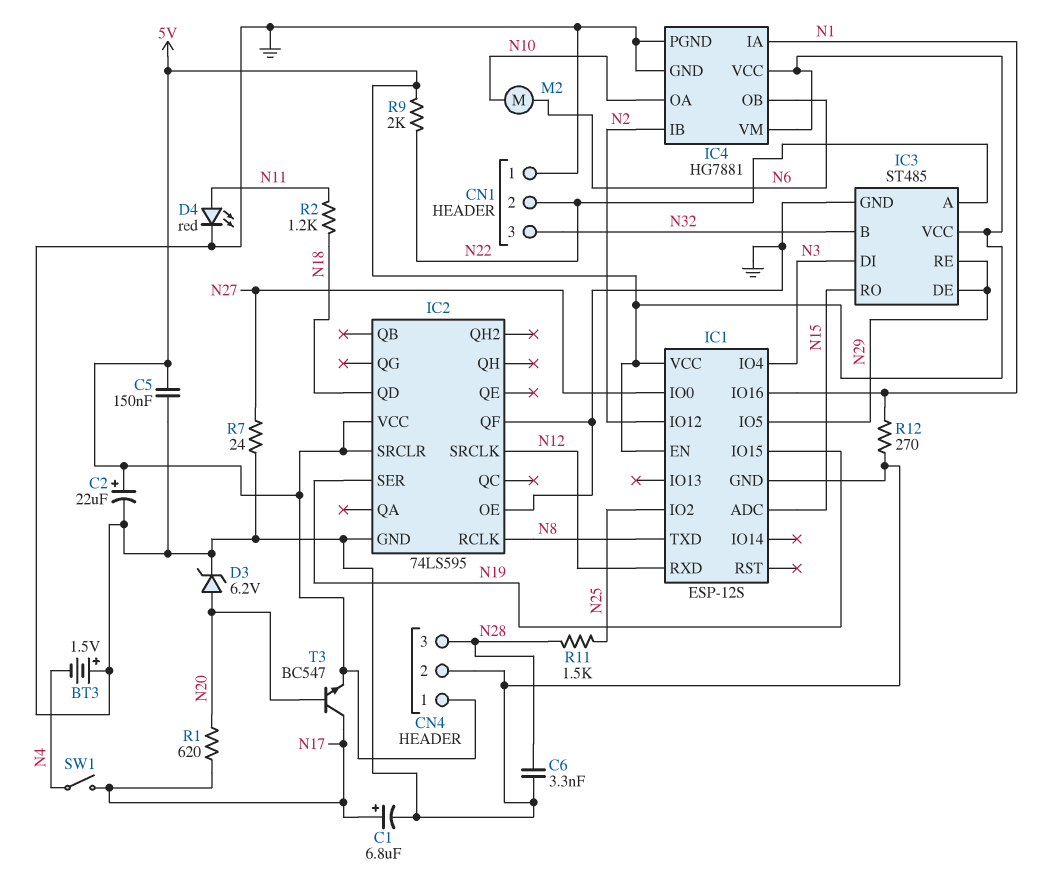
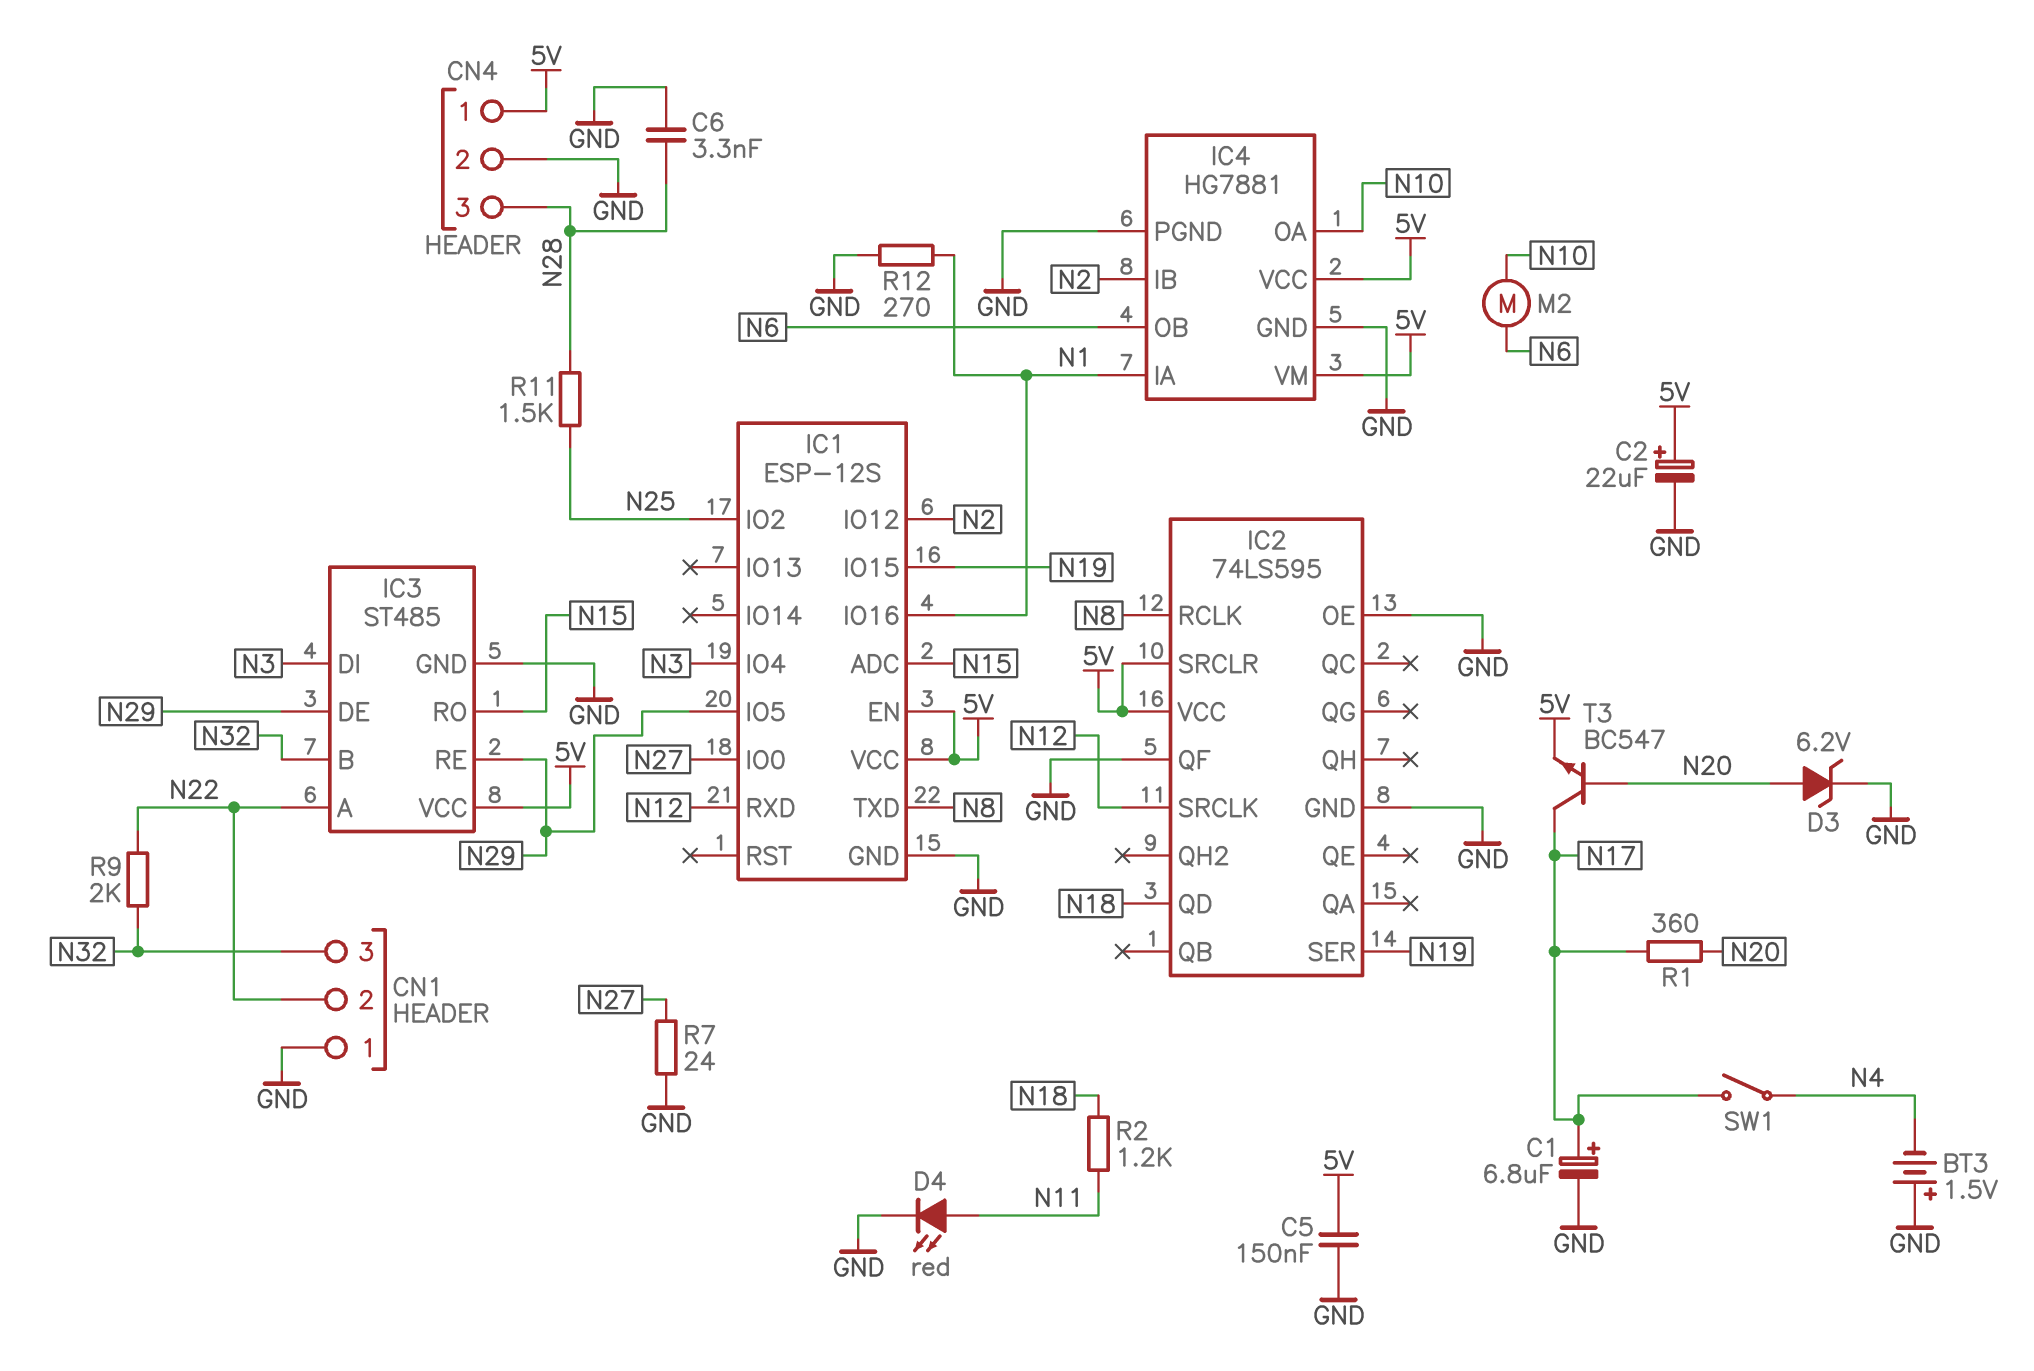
R1: 620 (N17, N20) -> 360 (N17, N20)
R9: 2k (5V, N22) -> 2k (N22, N32)

